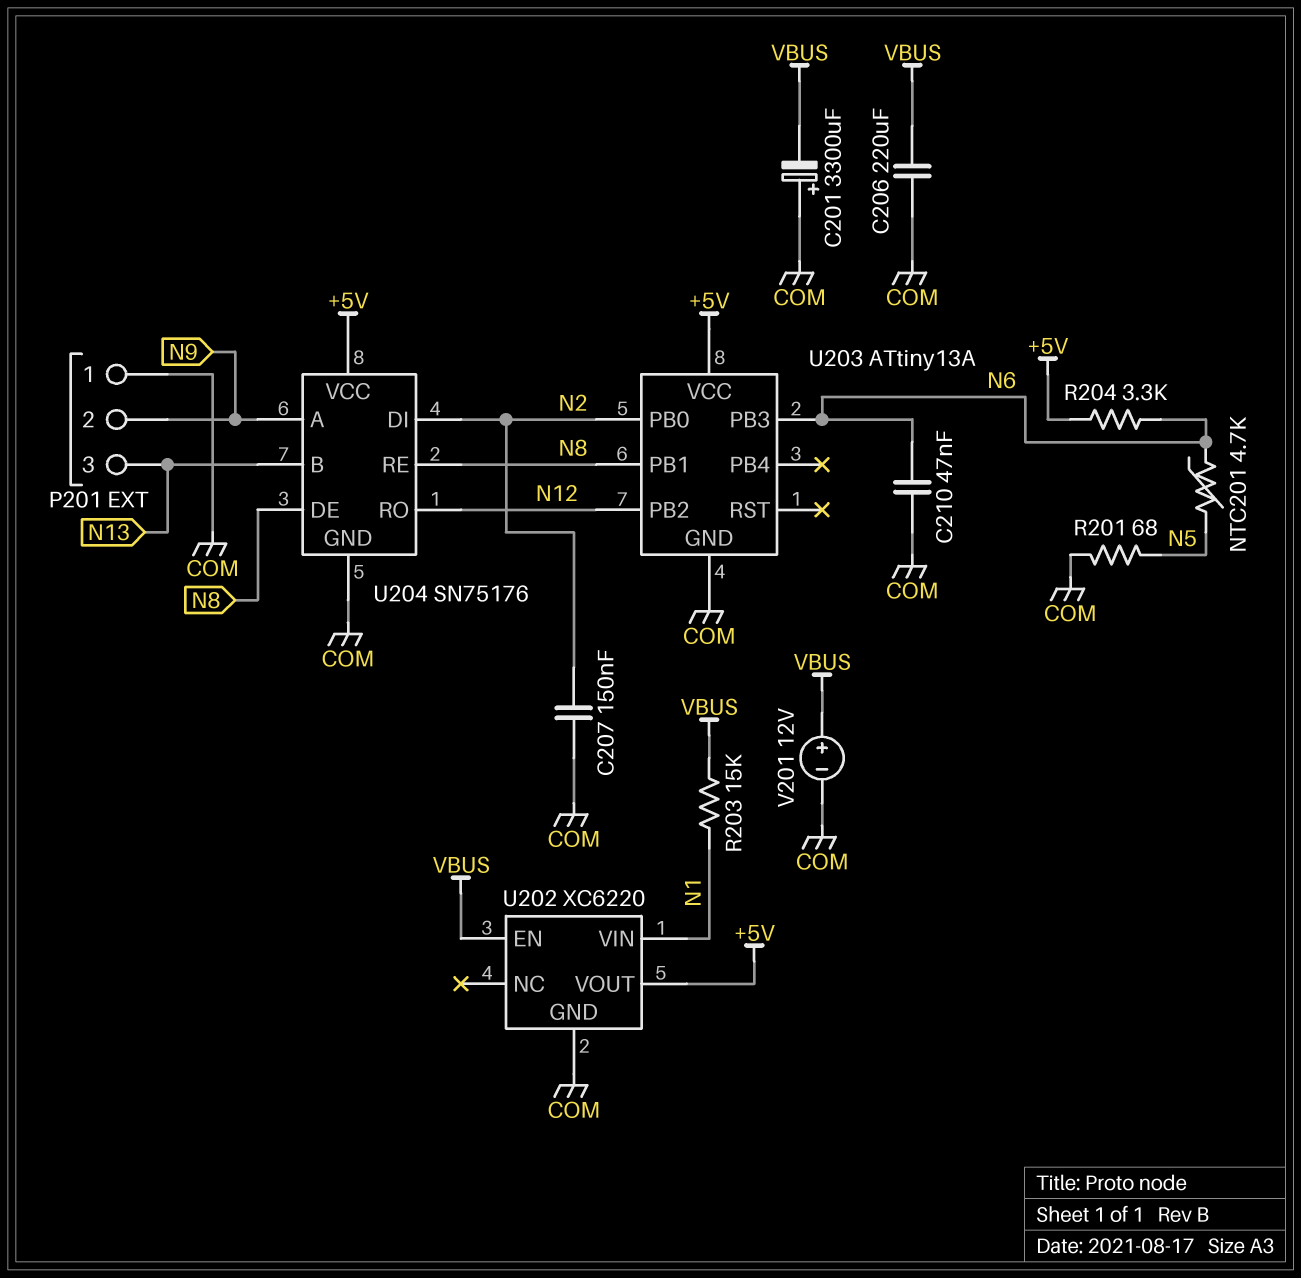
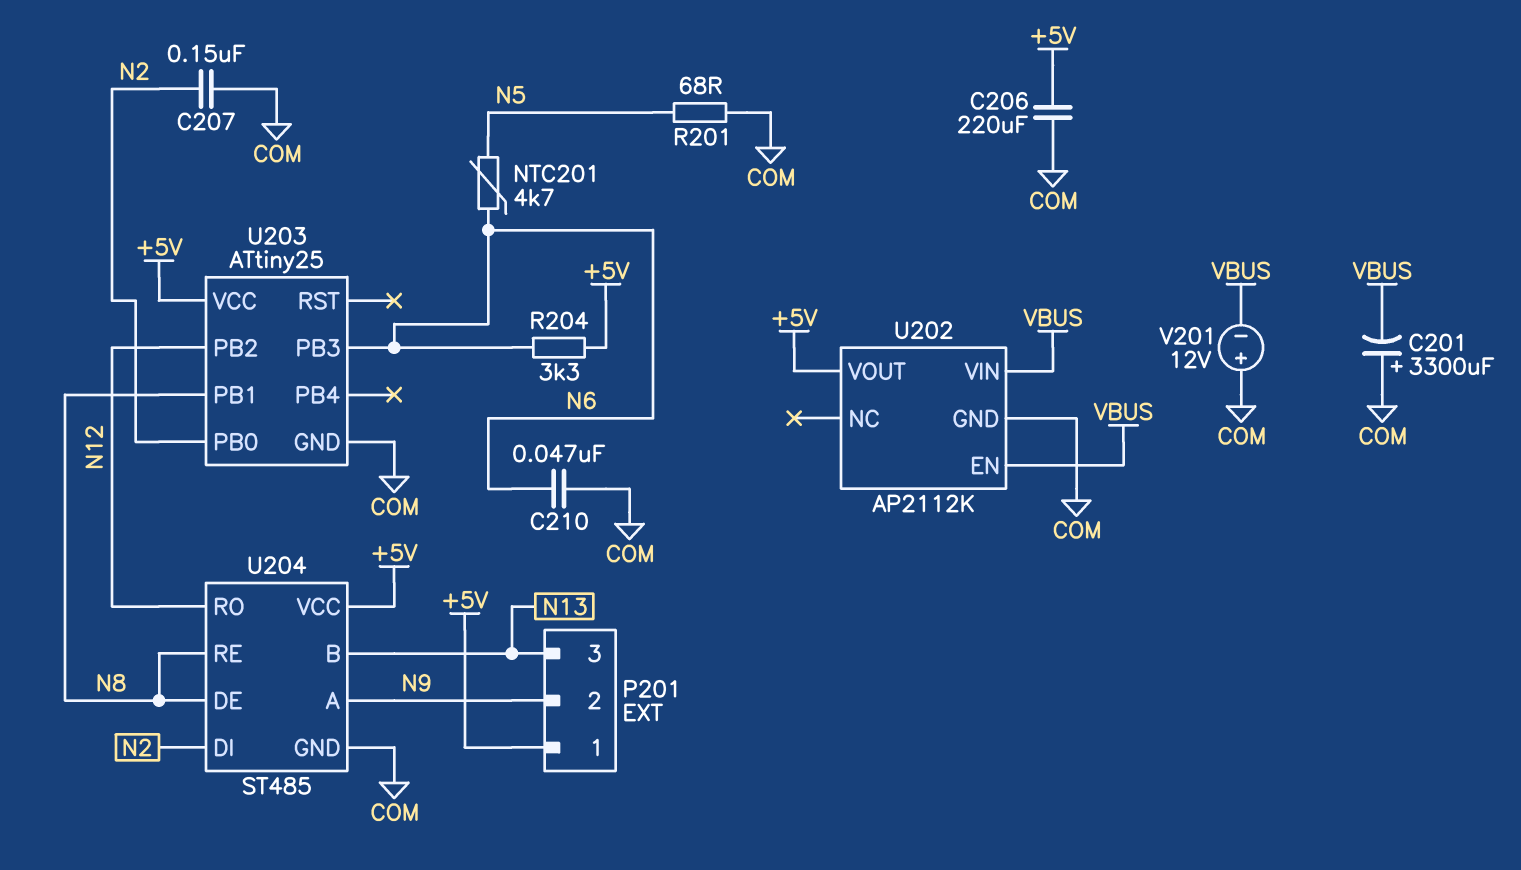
C206: 220uF (COM, VBUS) -> 220uF (+5V, COM)
P201 pin 1: COM -> +5V
R203: 15k (N1, VBUS) -> none
U202: XC6220 -> AP2112K
U202 pin VIN: N1 -> VBUS
U203: ATtiny13A -> ATtiny25
U204: SN75176 -> ST485
V201: 12V (plus VBUS, minus COM) -> 12V (plus COM, minus VBUS)

